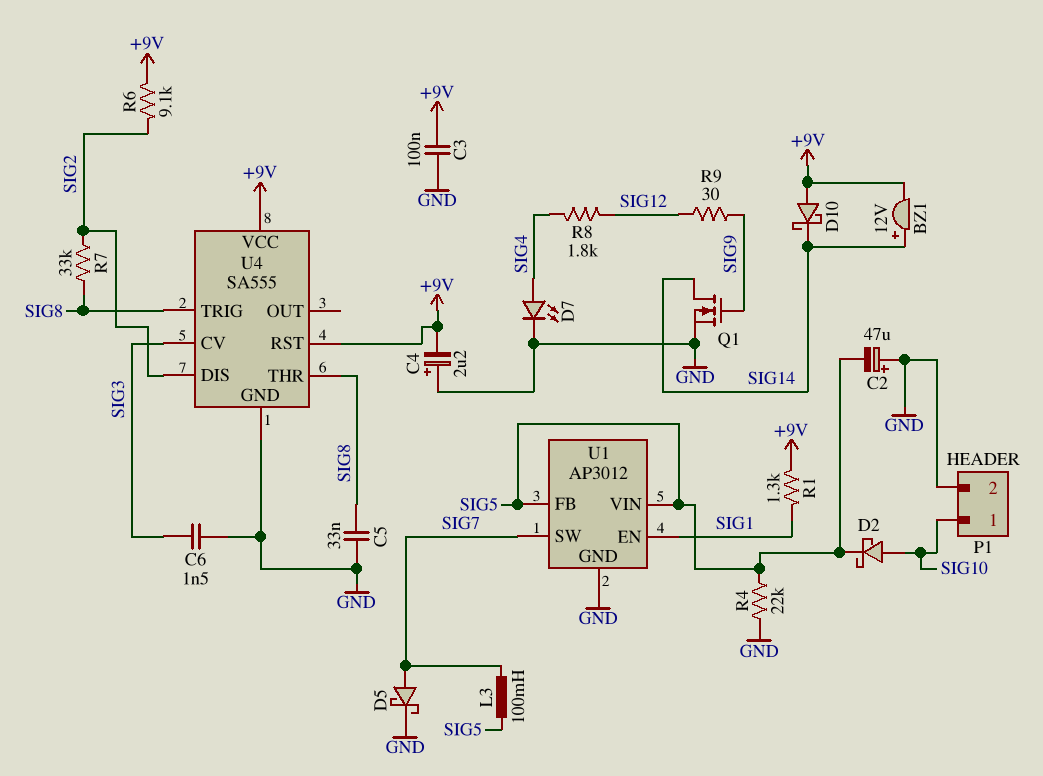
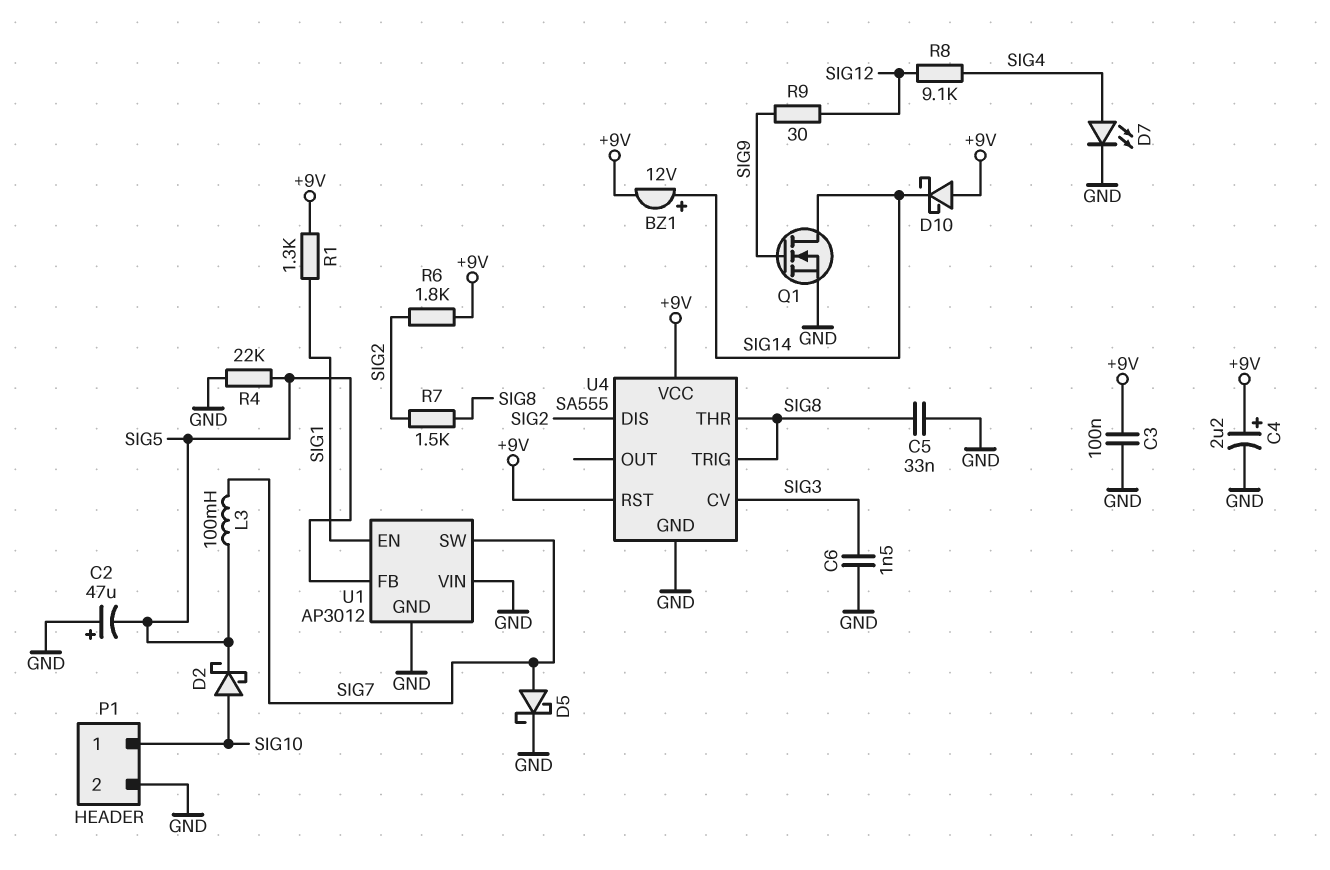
C4: 2.2uF (plus GND, minus +9V) -> 2.2uF (plus +9V, minus GND)
R6: 9.1k (+9V, SIG2) -> 1.8k (+9V, SIG2)
R7: 33k (SIG2, SIG8) -> 1.5k (SIG2, SIG8)
R8: 1.8k (SIG4, SIG12) -> 9.1k (SIG4, SIG12)
U1 pin VIN: SIG5 -> GND

